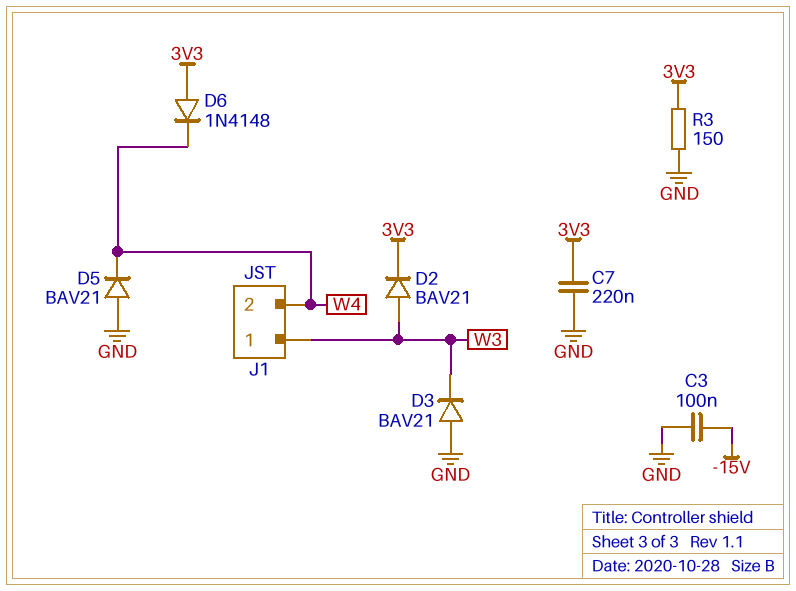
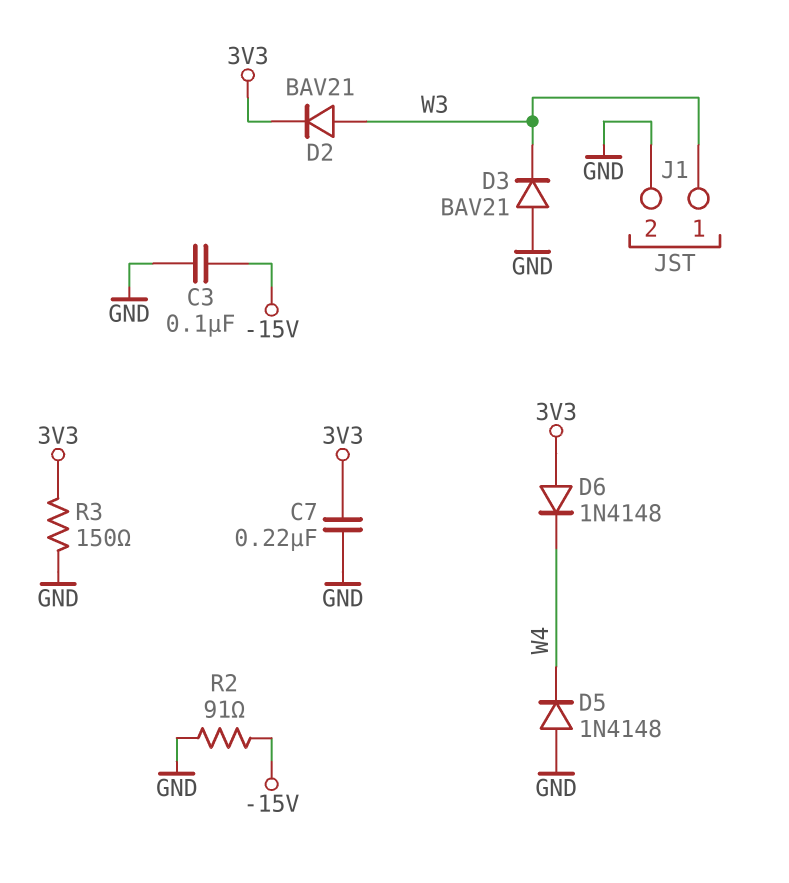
D5: diode BAV21 (A GND, K W4) -> diode 1N4148 (A GND, K W4)
J1 pin 2: W4 -> GND
R2: none -> 91 (-15V, GND)

